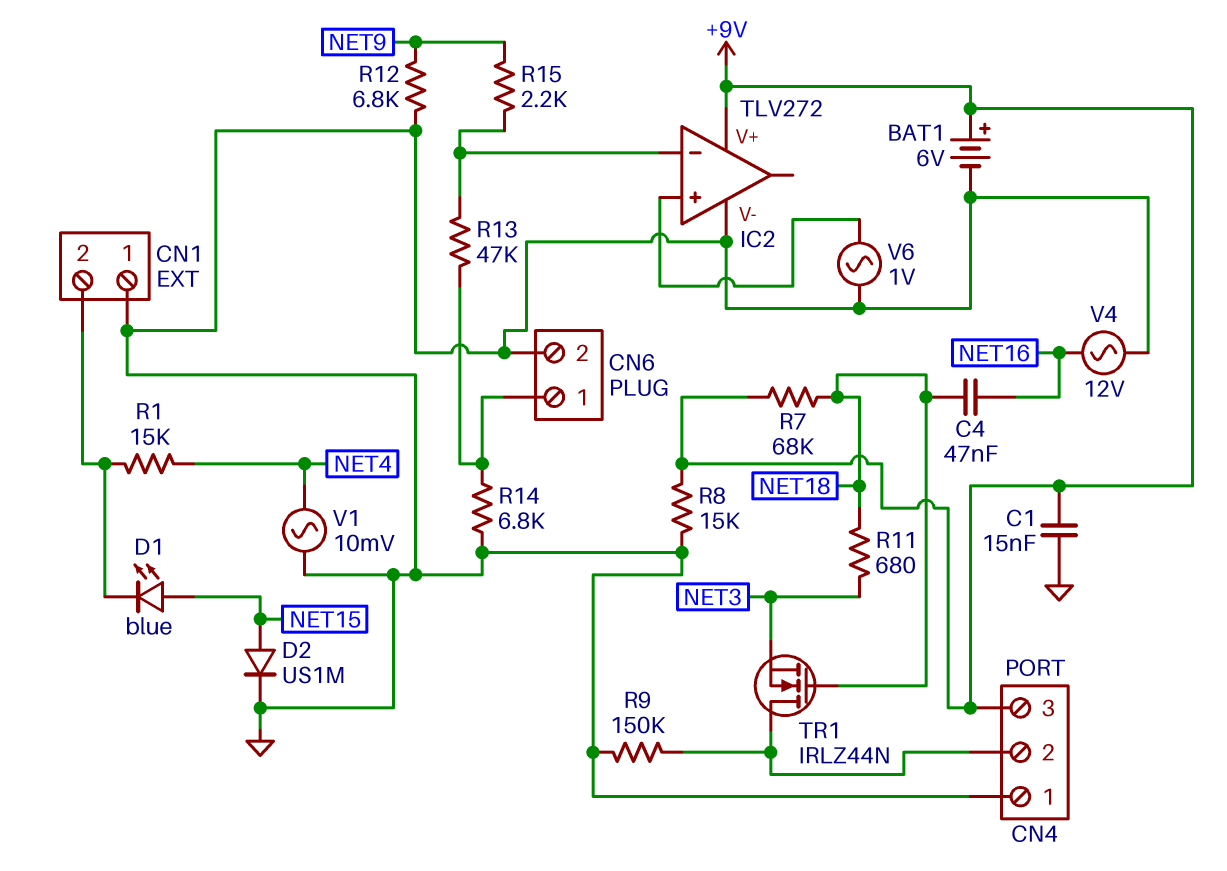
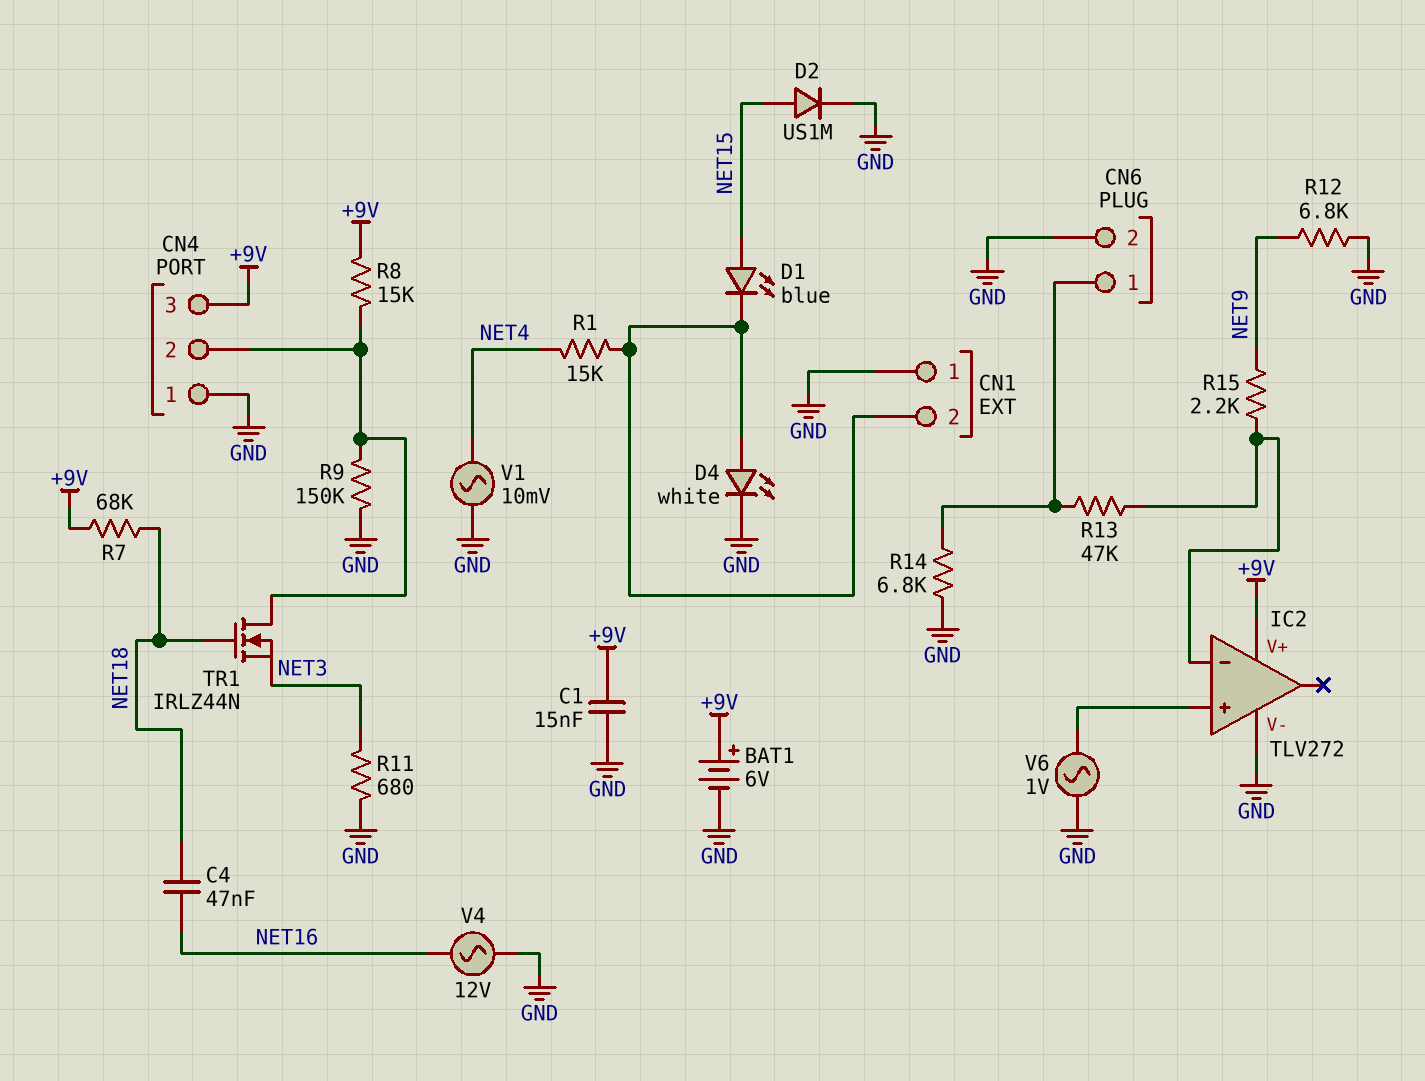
D4: none -> LED white (A CN1/2, K GND)
R8: 15k (+9V, GND) -> 15k (+9V, CN4/2)
R11: 680 (NET3, NET18) -> 680 (GND, NET3)

